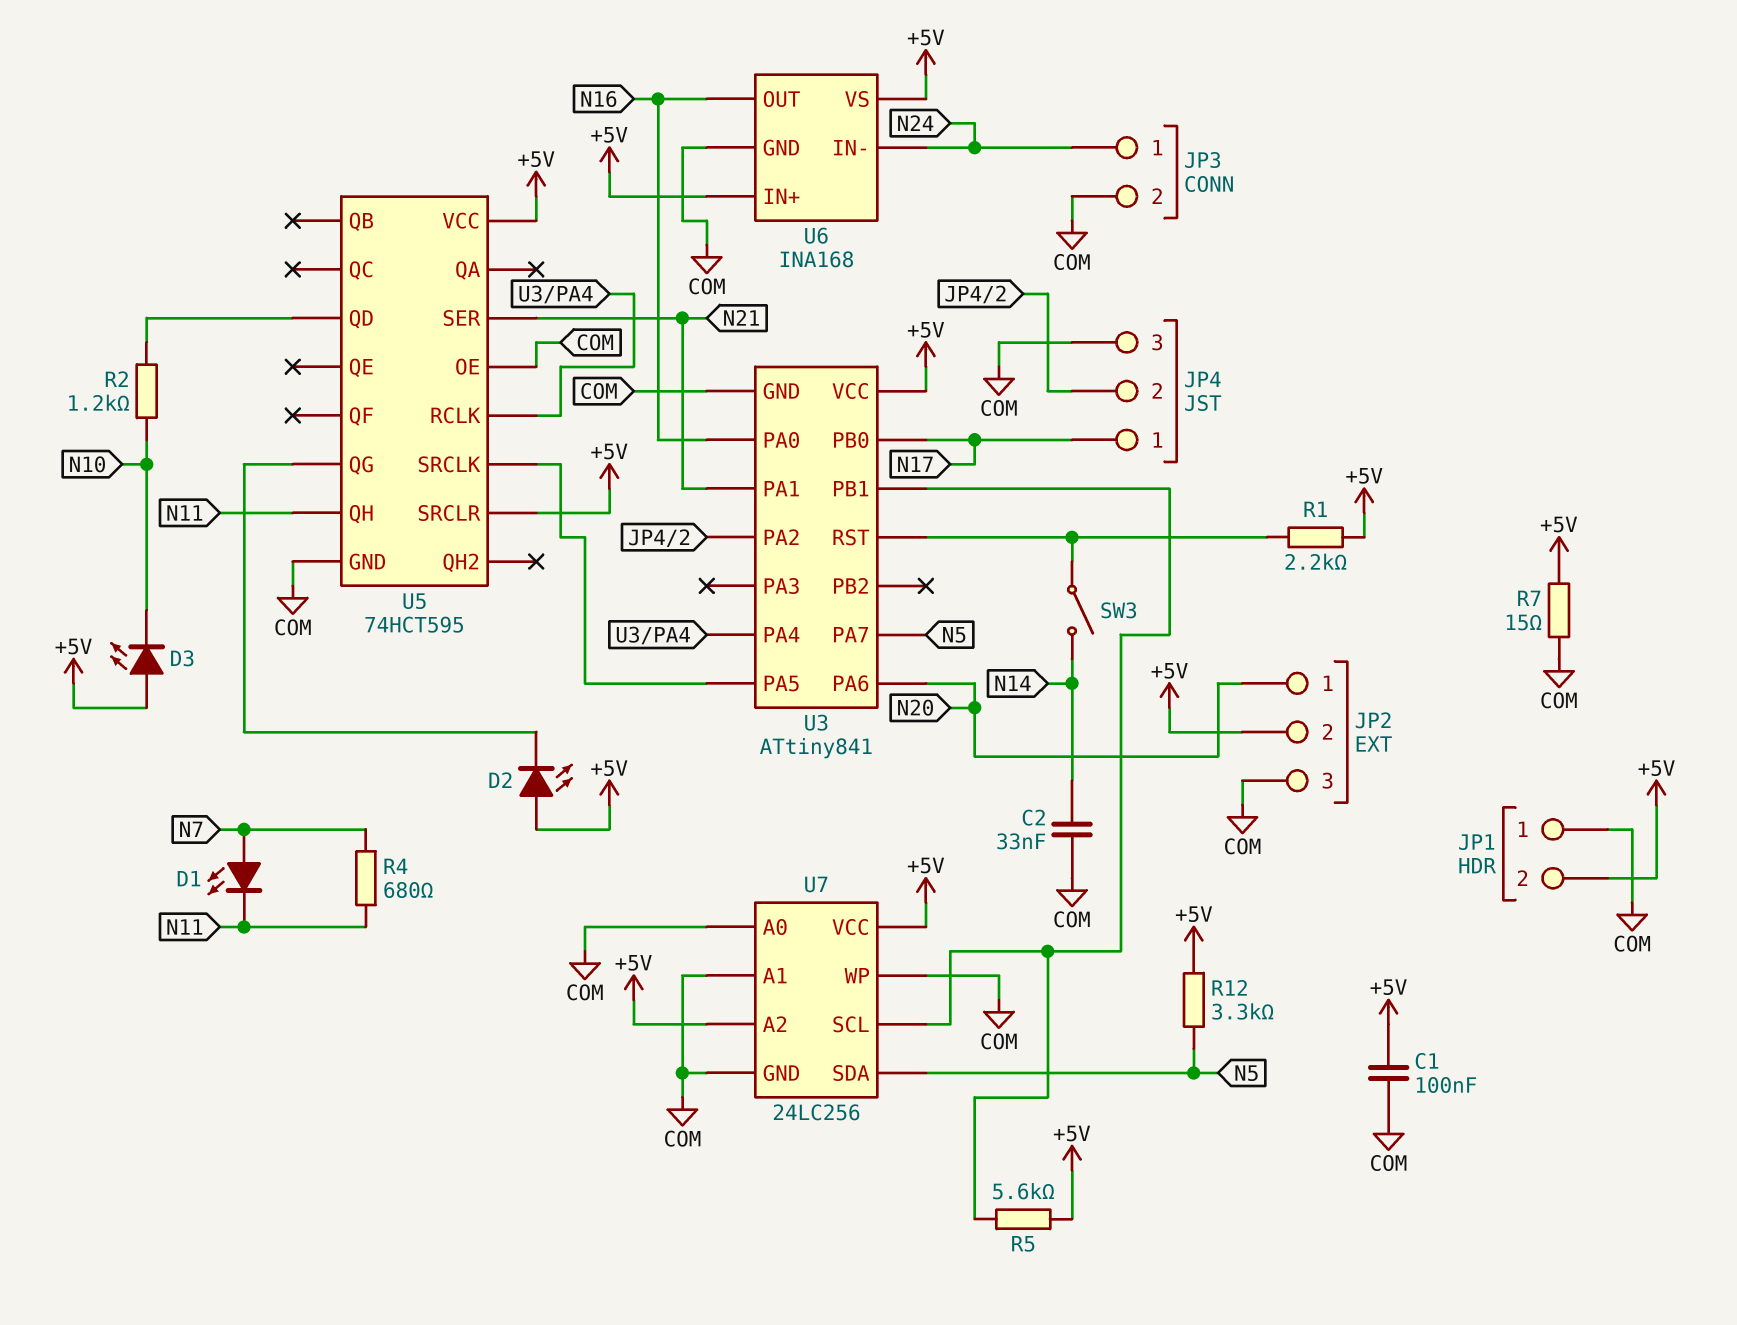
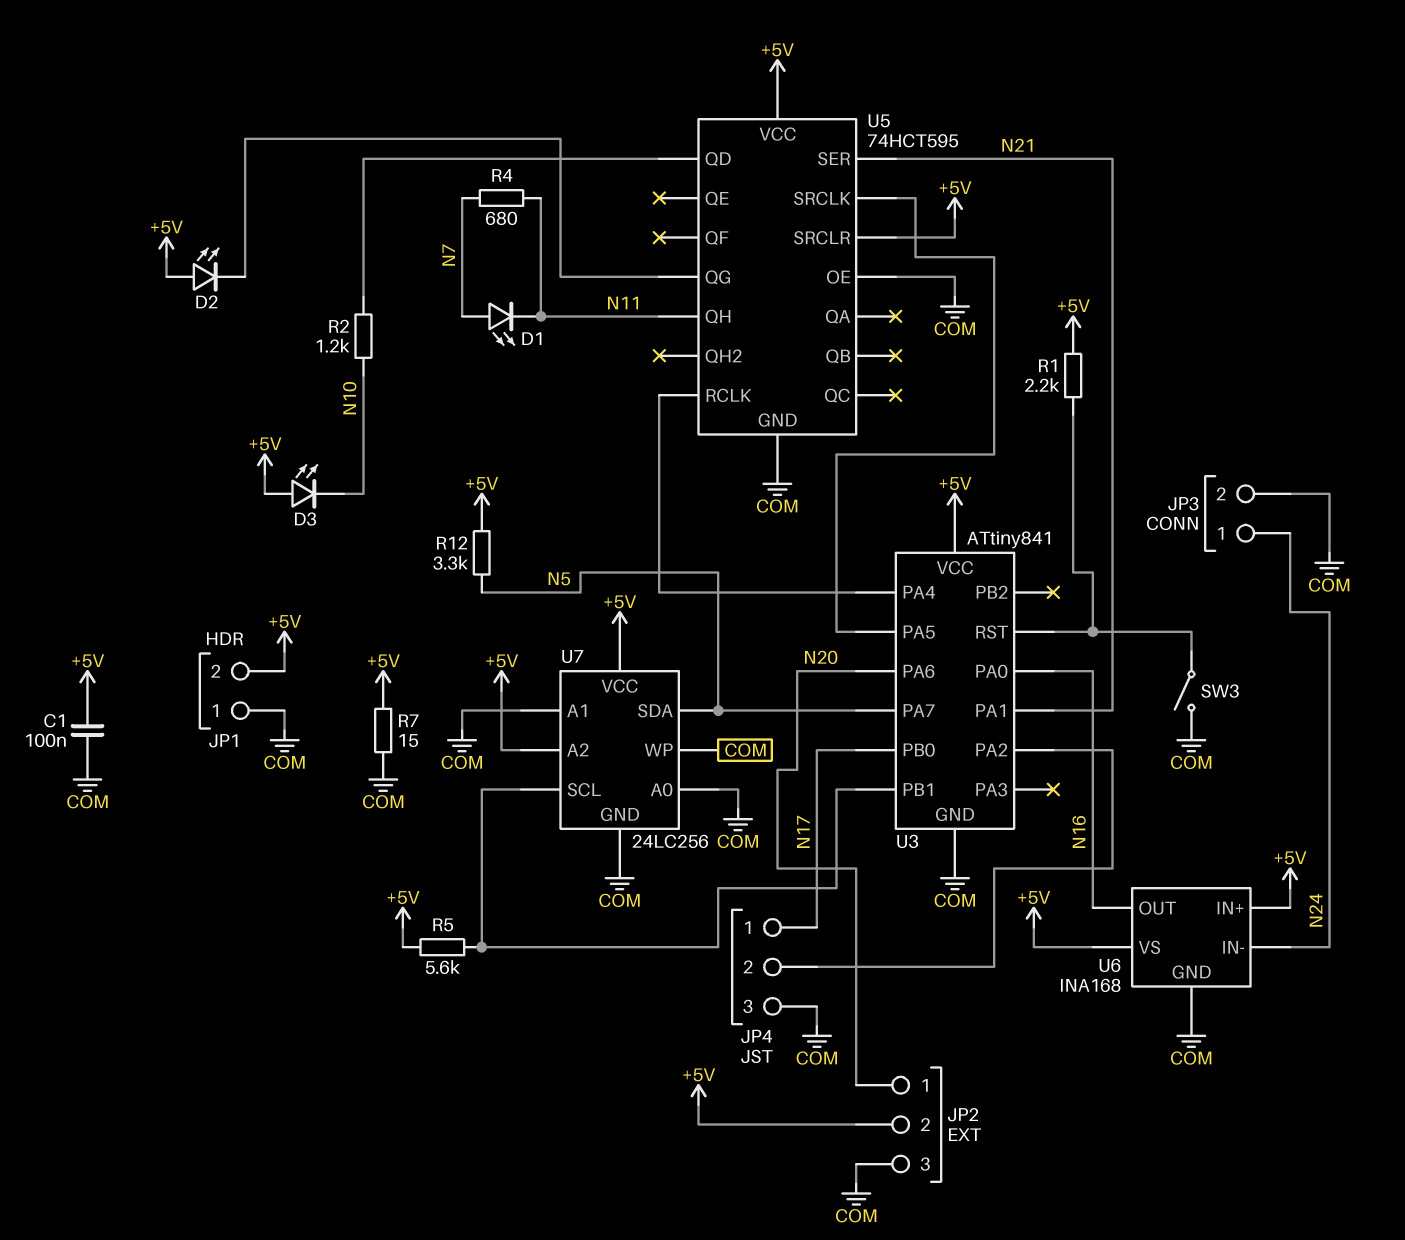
C2: 33nF (COM, N14) -> none
SW3: switch (N14, U3/RST) -> switch (COM, U3/RST)

